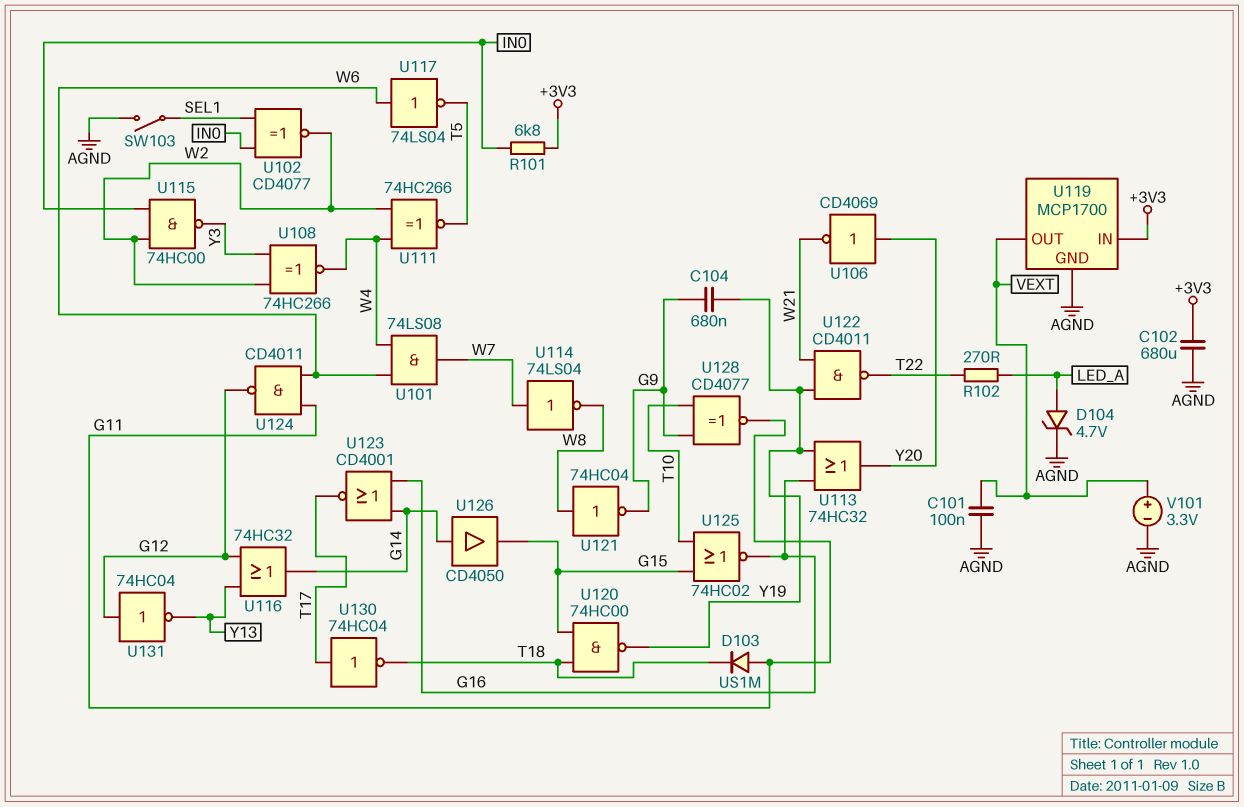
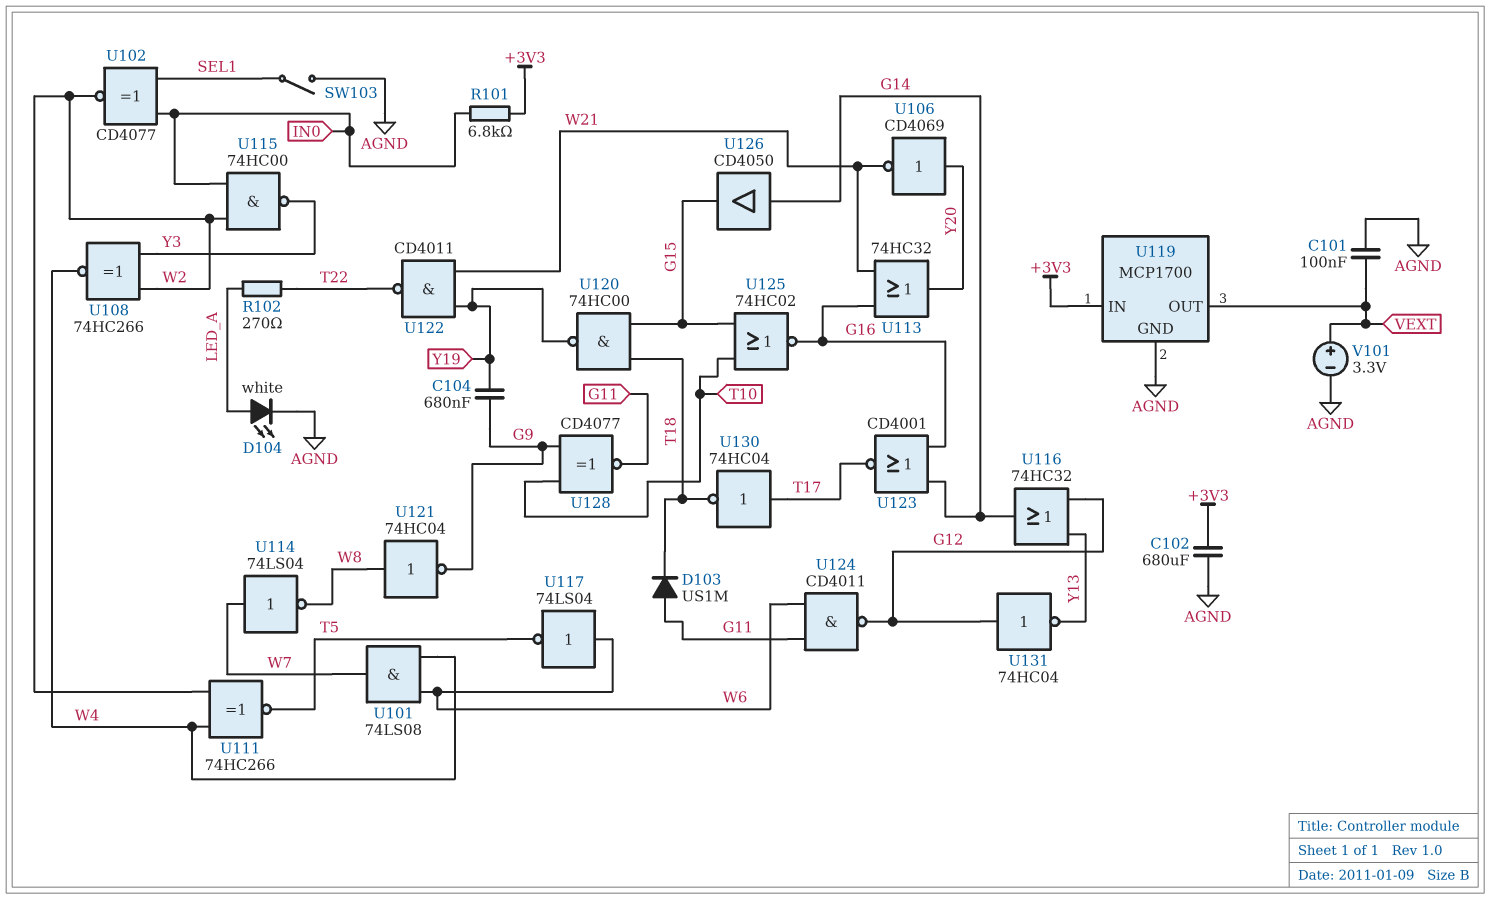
D104: zener 4.7V (A LED_A, K AGND) -> LED white (A LED_A, K AGND)
U113: OR 74HC32 (in G16, in Y19, out Y20) -> OR 74HC32 (in G16, in W21, out Y20)

